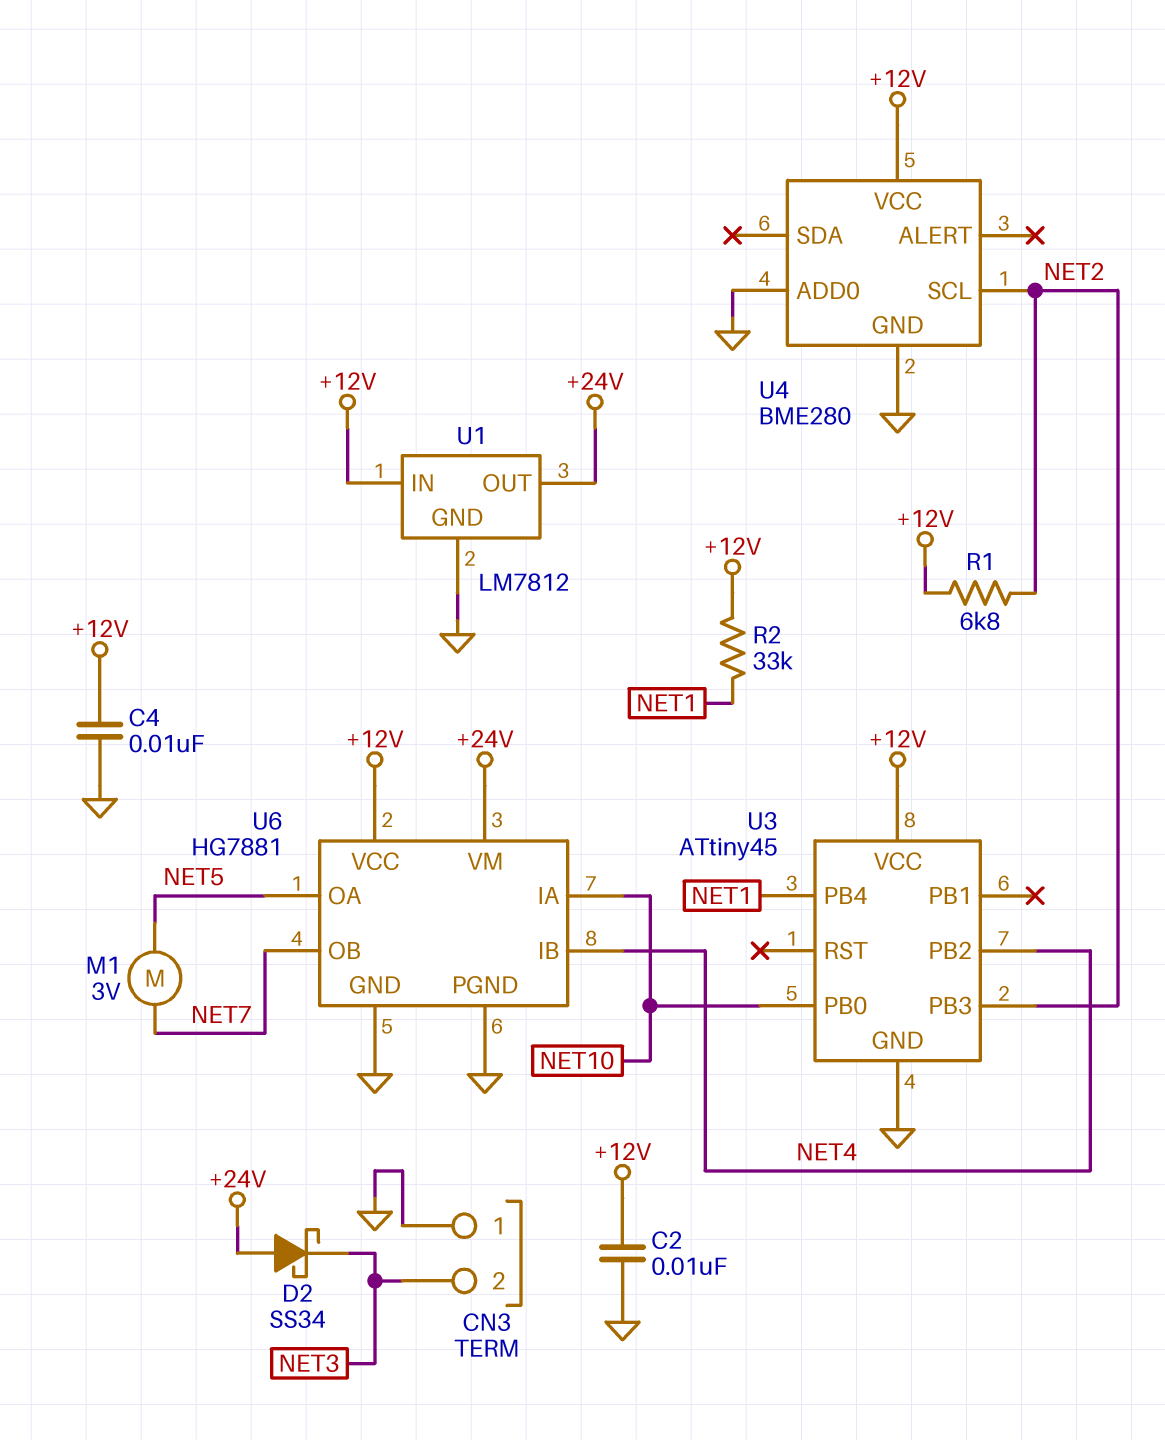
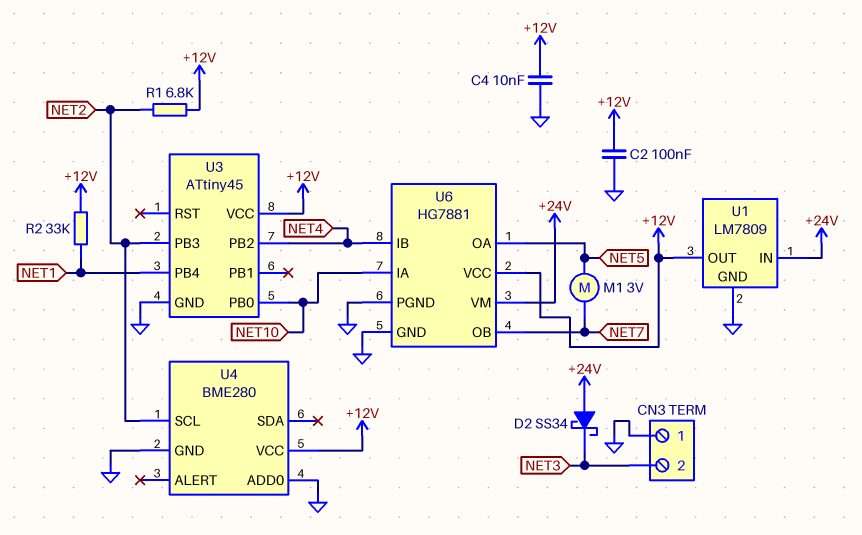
C2: 10nF (+12V, GND) -> 100nF (+12V, GND)
U1: LM7812 -> LM7809
U1 pin IN: +12V -> +24V
U1 pin OUT: +24V -> +12V

